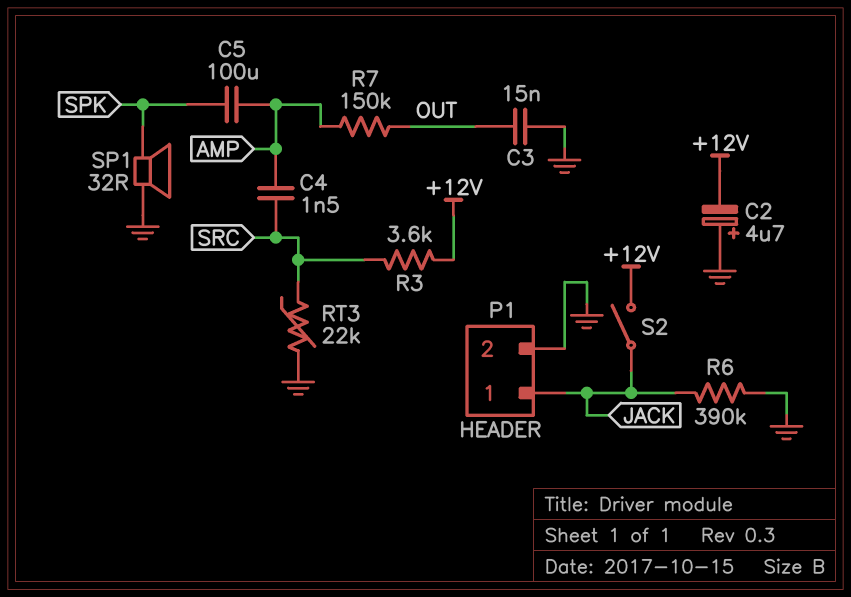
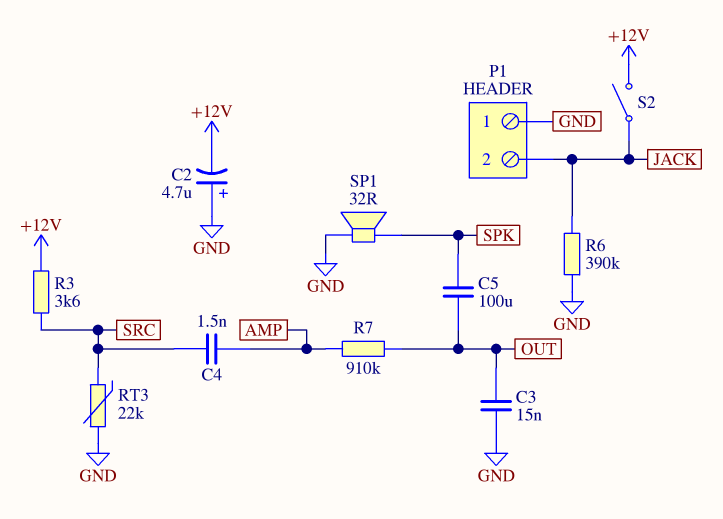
C5: 100uF (AMP, SPK) -> 100uF (OUT, SPK)
P1 pin 1: JACK -> GND
P1 pin 2: GND -> JACK
R7: 150k (AMP, OUT) -> 910k (AMP, OUT)

